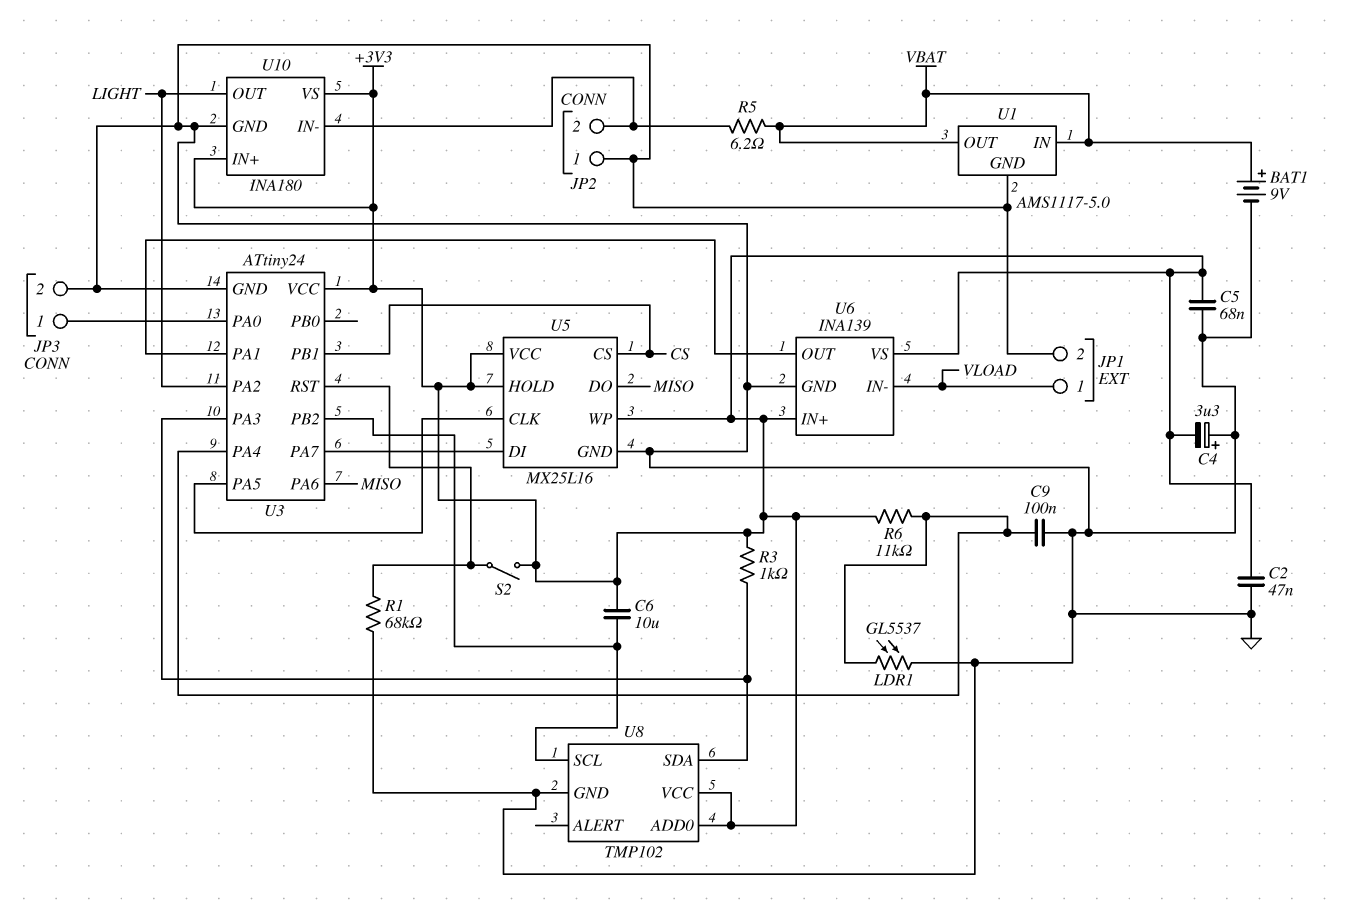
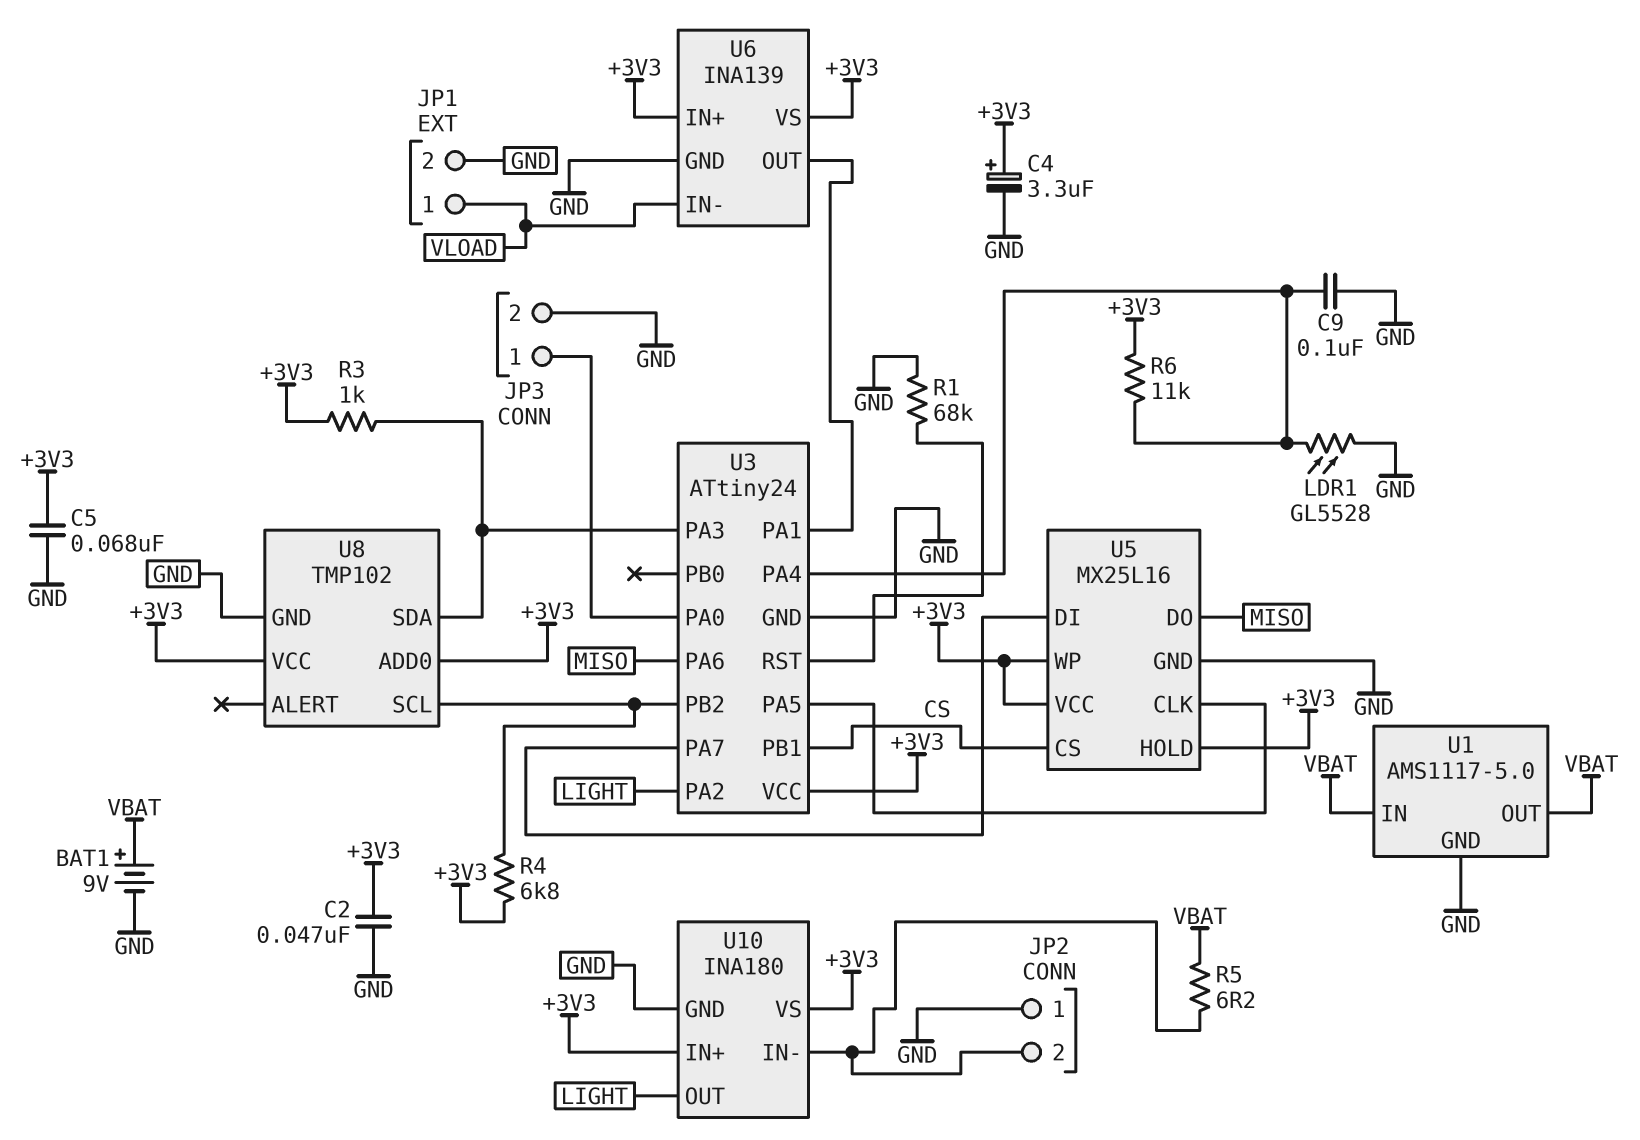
C4: 3.3uF (plus GND, minus +3V3) -> 3.3uF (plus +3V3, minus GND)
C6: 10uF (+3V3, U3/PB2) -> none
LDR1: GL5537 (GND, U3/PA4) -> GL5528 (GND, U3/PA4)
R4: none -> 6.8k (+3V3, U3/PB2)
S2: switch (+3V3, U3/RST) -> none

